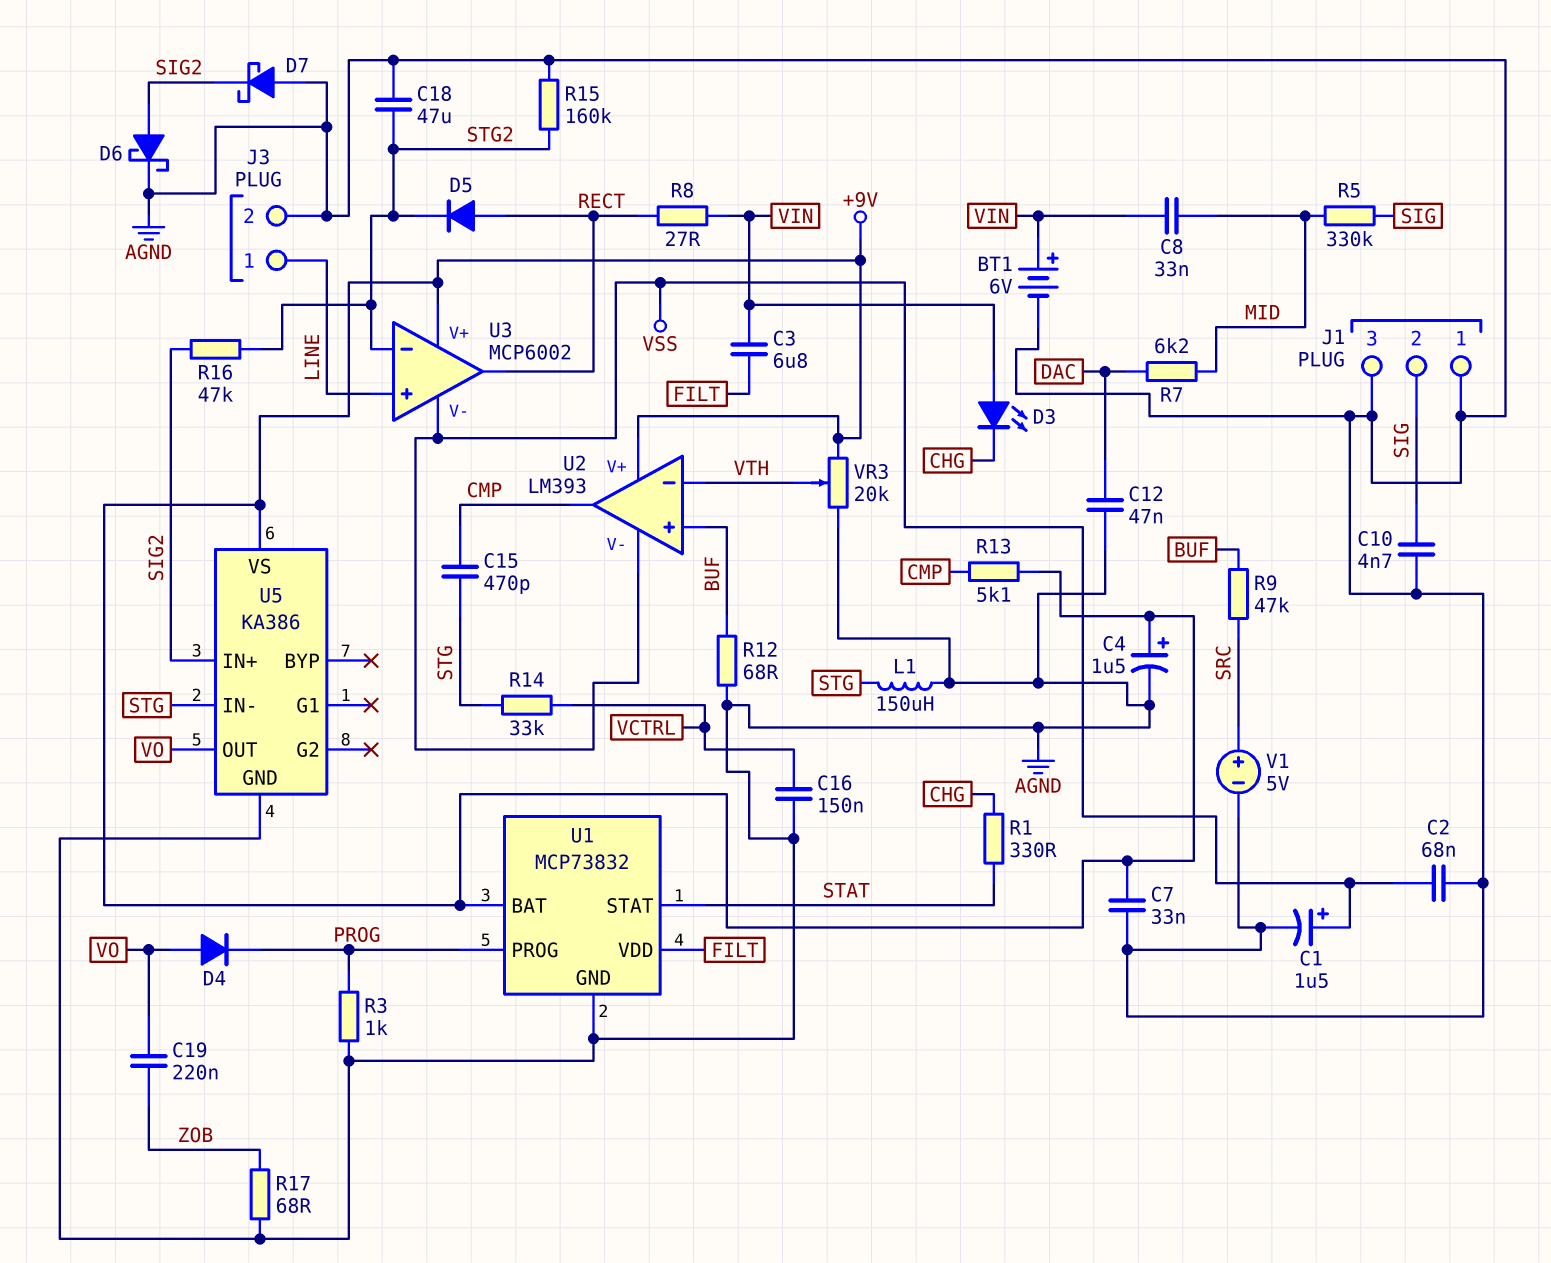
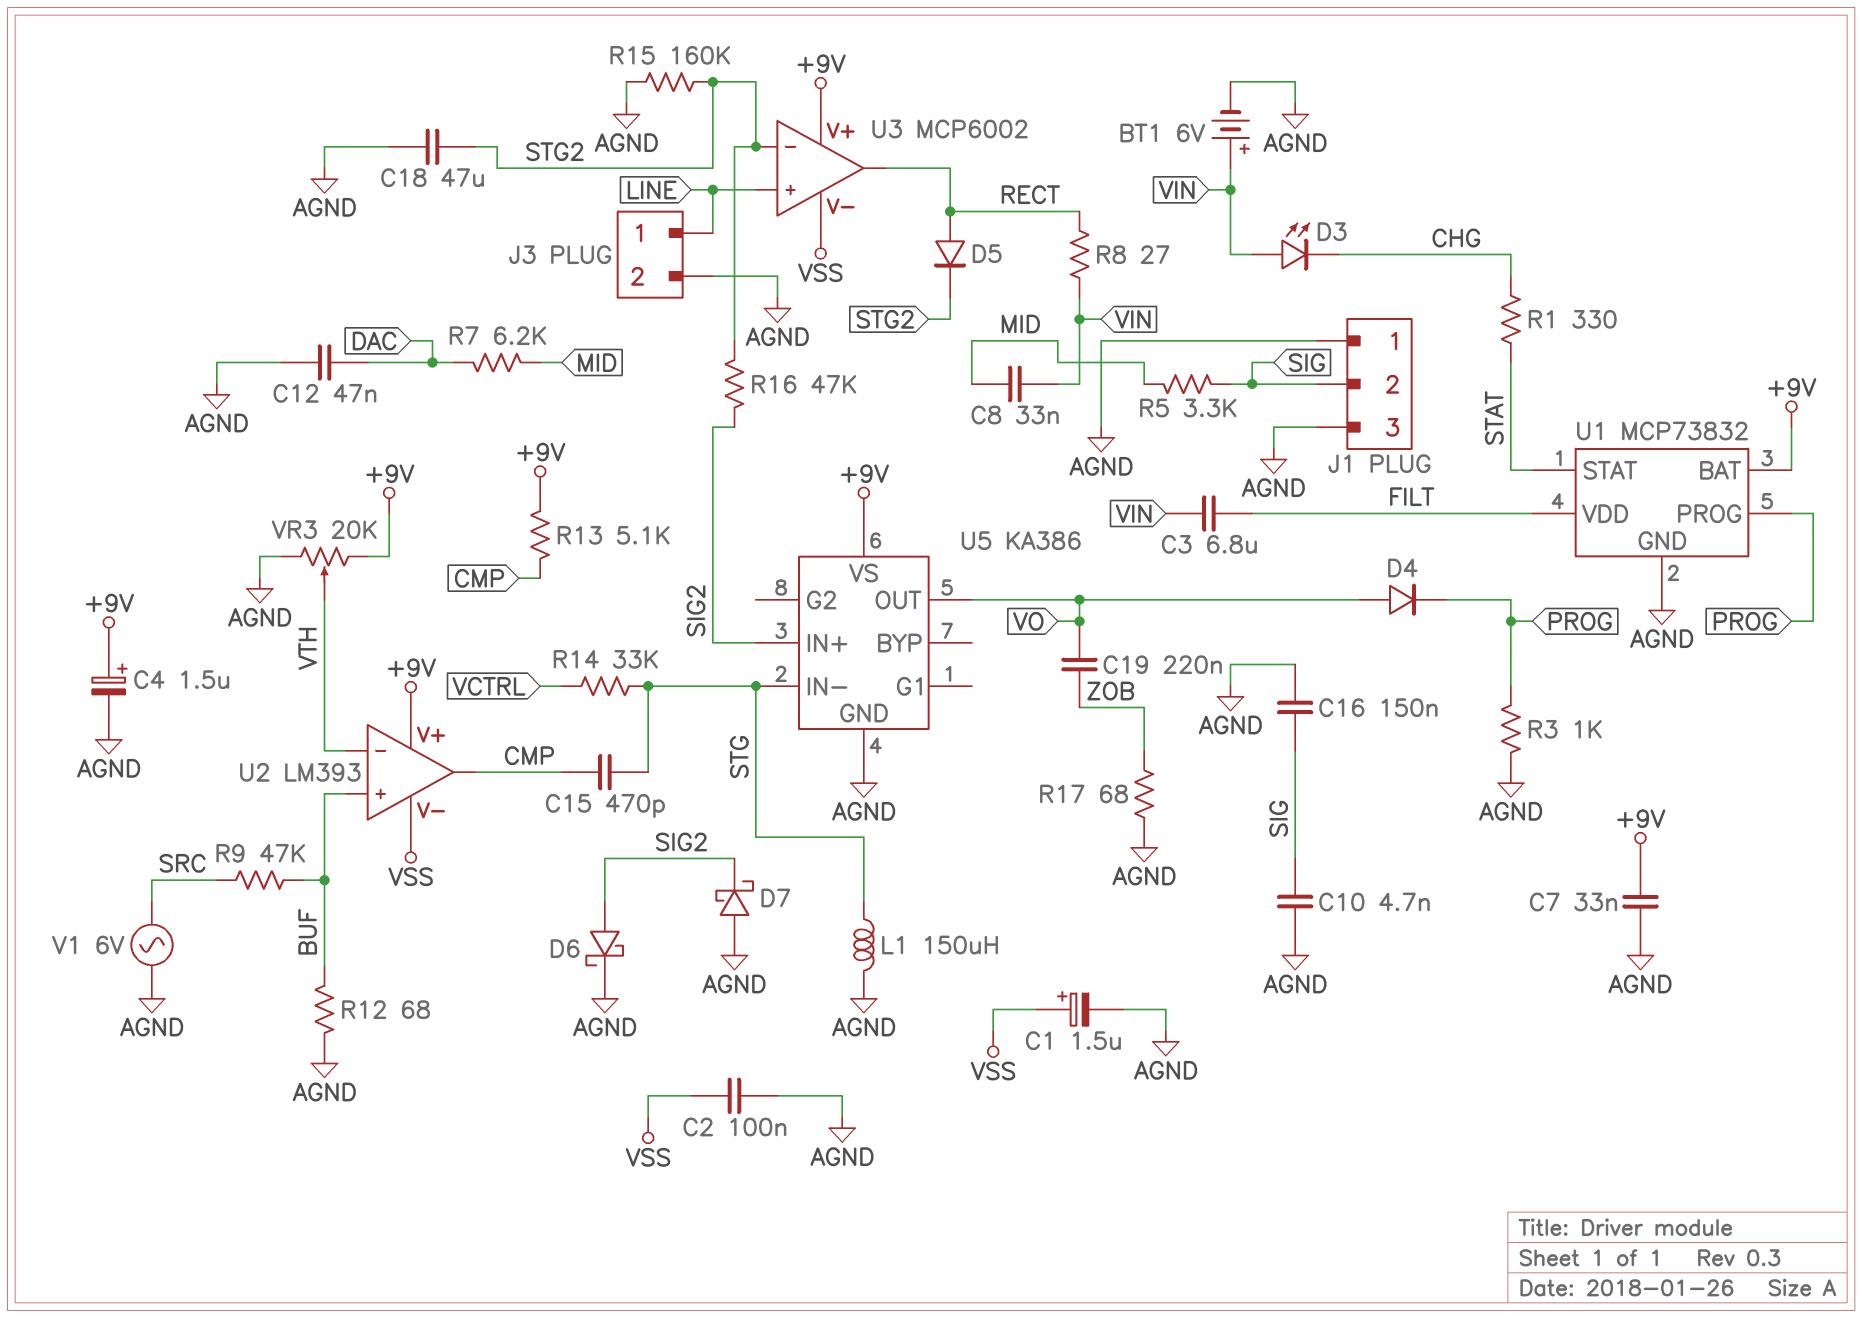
C2: 68nF (AGND, VSS) -> 100nF (AGND, VSS)
C16: 150nF (AGND, VCTRL) -> 150nF (AGND, SIG)
R5: 330k (MID, SIG) -> 3.3k (MID, SIG)
V1: 5V (plus SRC, minus AGND) -> AC 6V (AGND, SRC)

